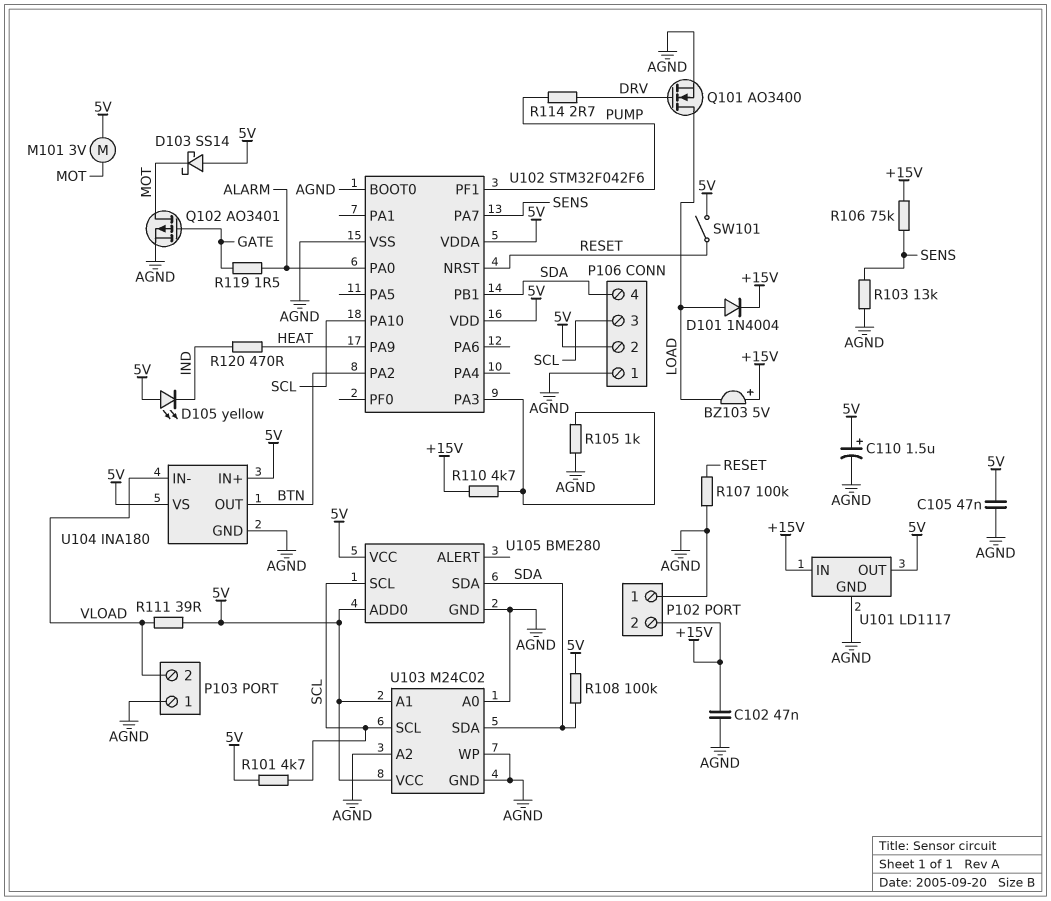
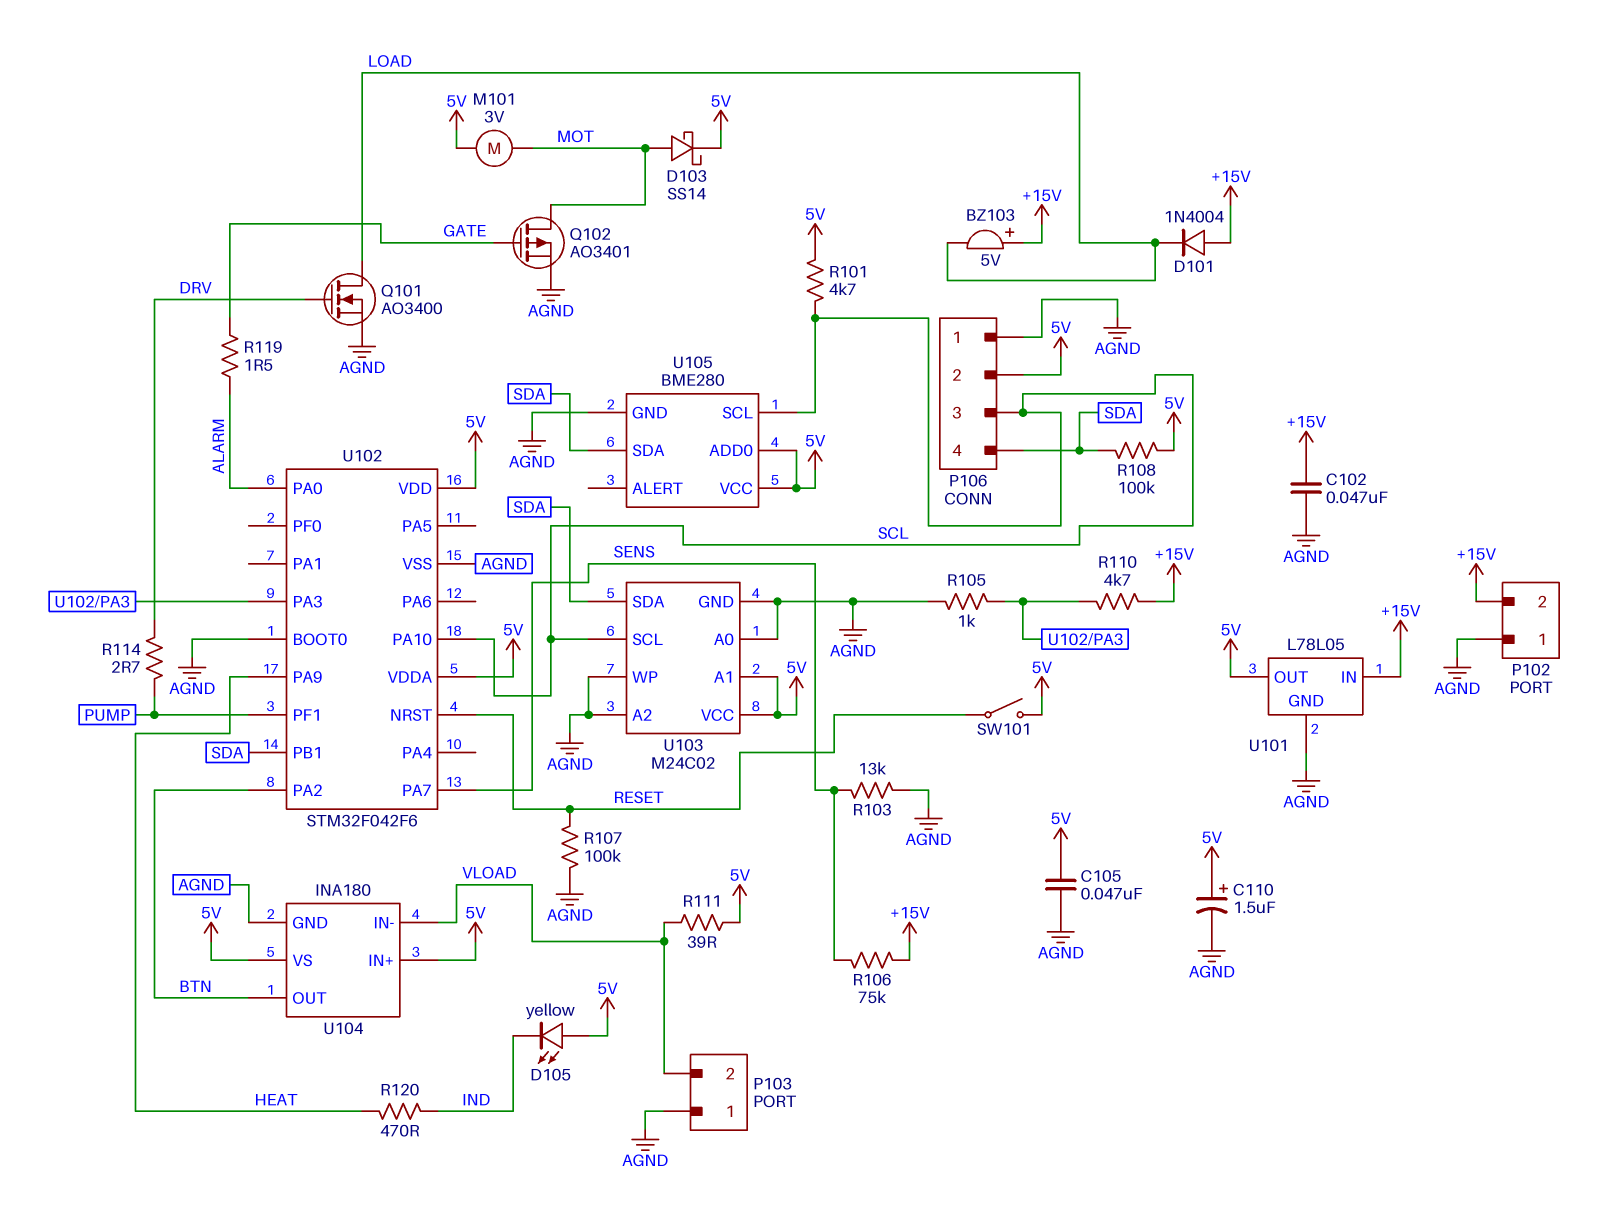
D101: diode 1N4004 (A LOAD, K +15V) -> diode 1N4004 (A +15V, K LOAD)
D103: schottky SS14 (A 5V, K MOT) -> schottky SS14 (A MOT, K 5V)
U101: LD1117 -> L78L05

